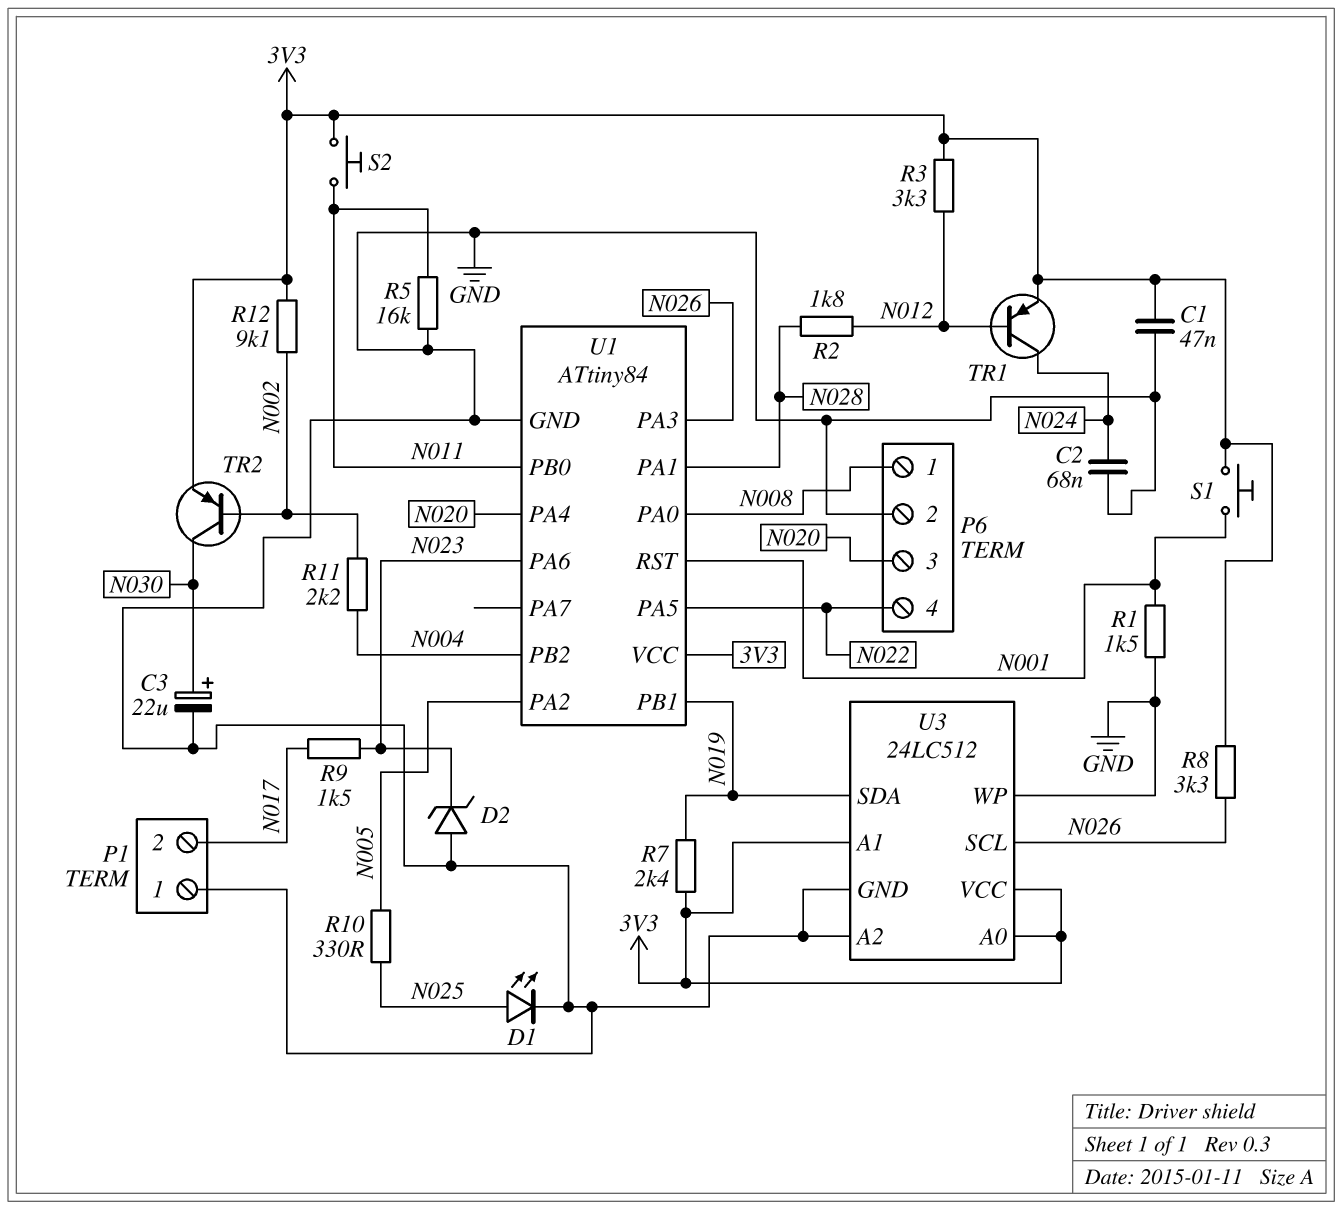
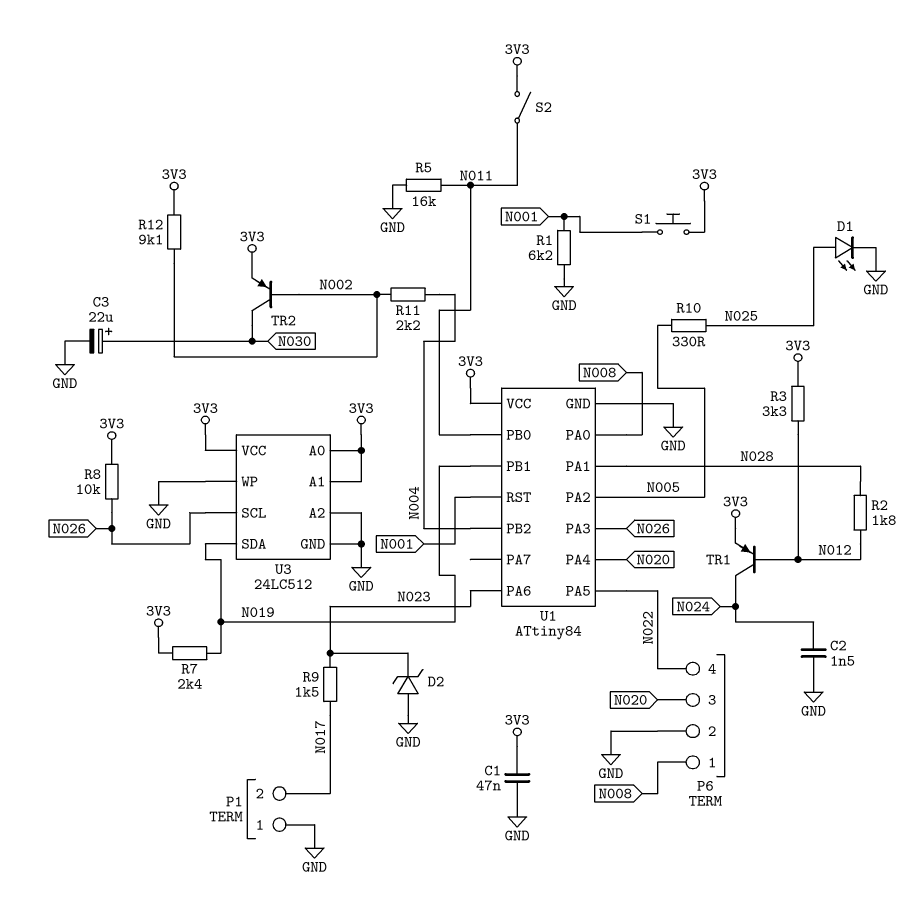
C2: 68nF (GND, N024) -> 1.5nF (GND, N024)
R1: 1.5k (GND, N001) -> 6.2k (GND, N001)
R8: 3.3k (3V3, N026) -> 10k (3V3, N026)
S2: button (3V3, N011) -> switch (3V3, N011)

